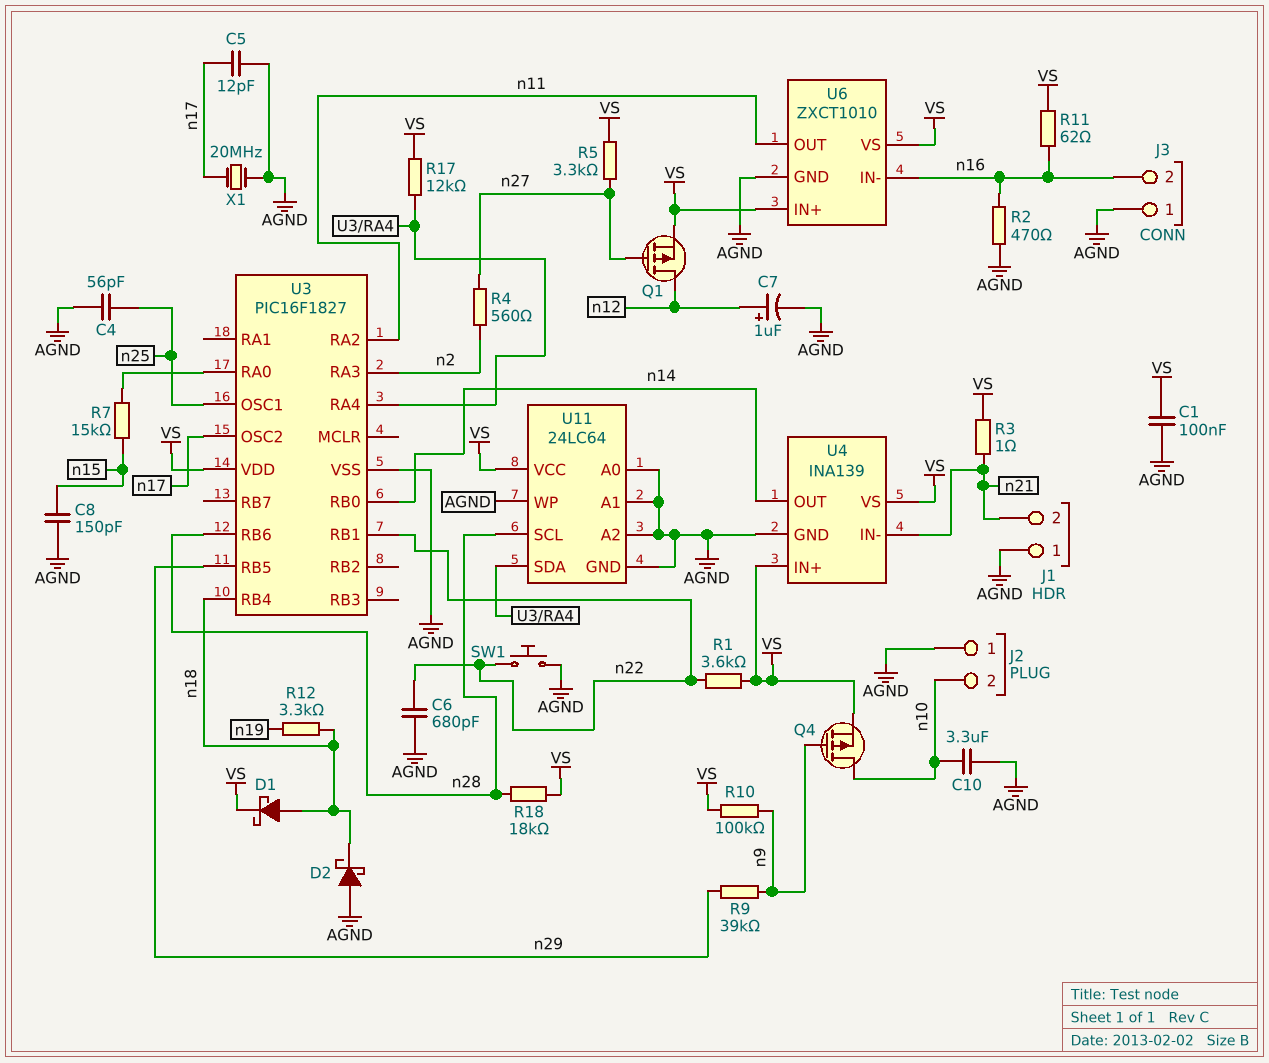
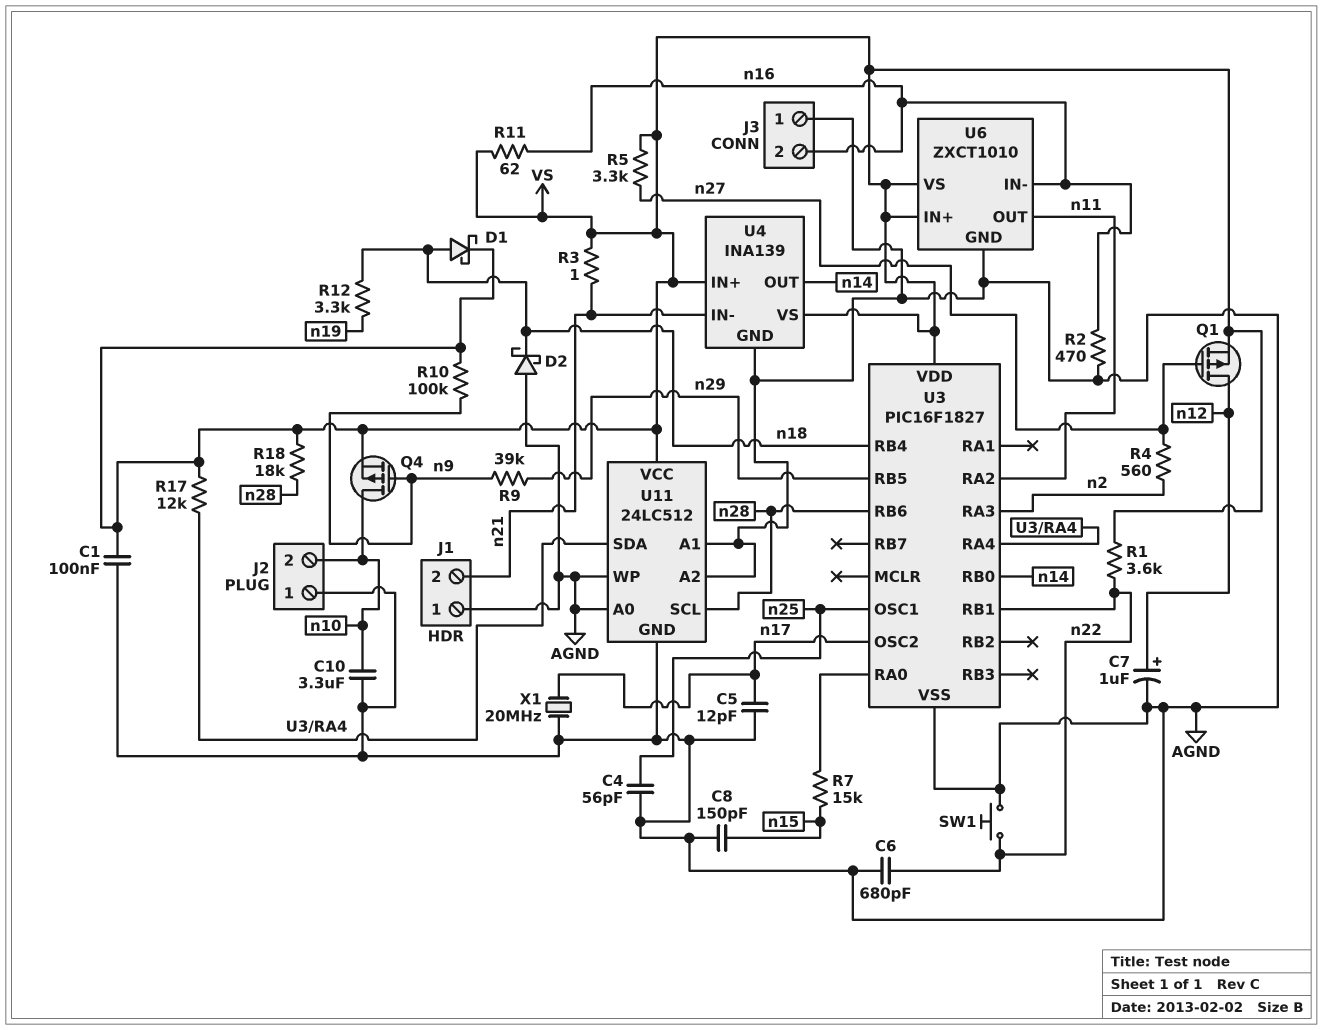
U11: 24LC64 -> 24LC512

